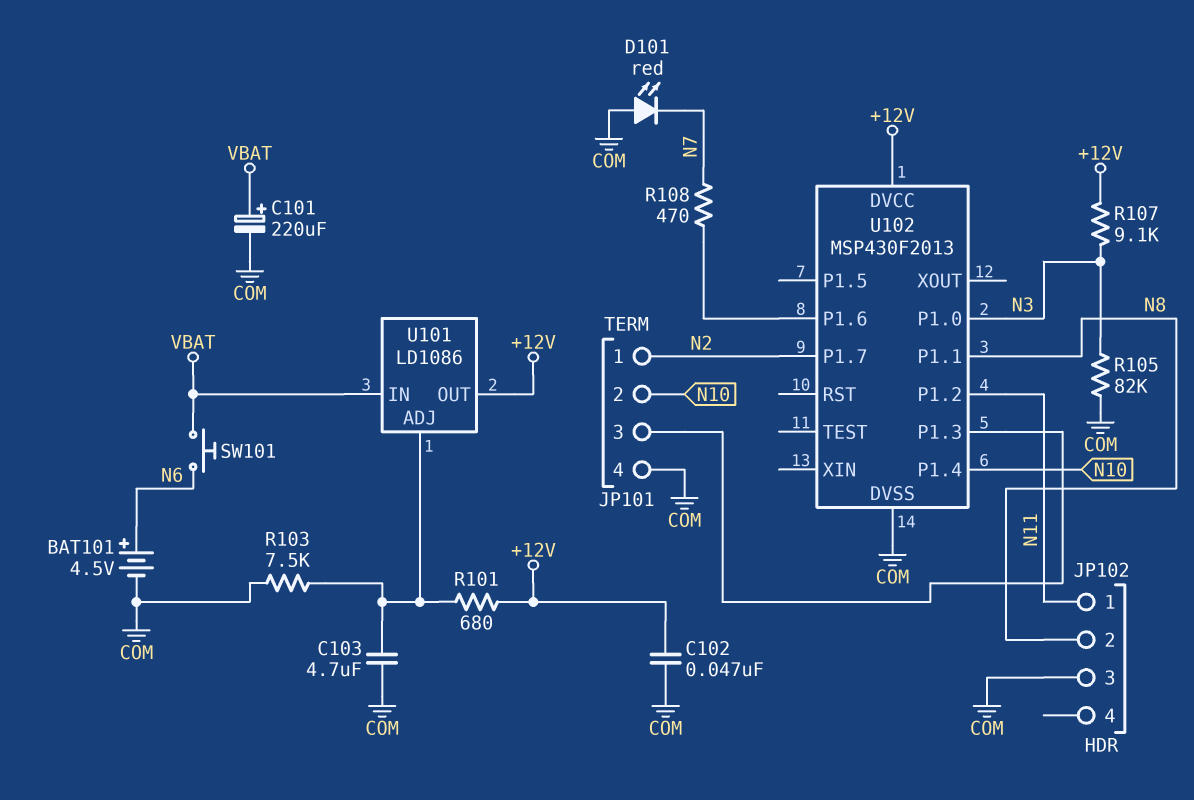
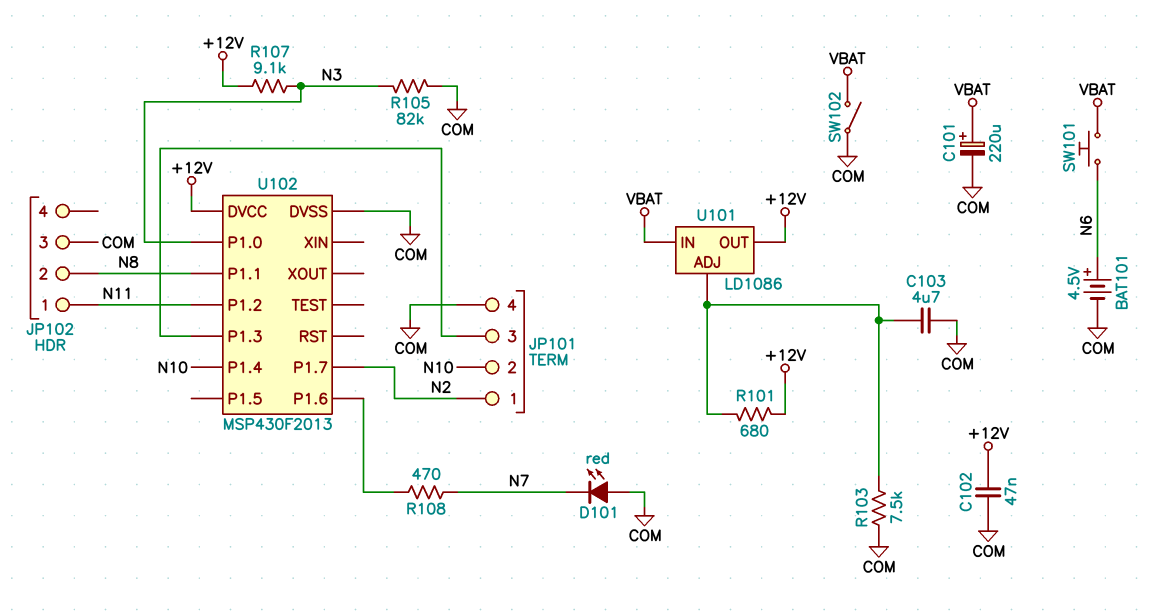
SW102: none -> switch (COM, VBAT)

